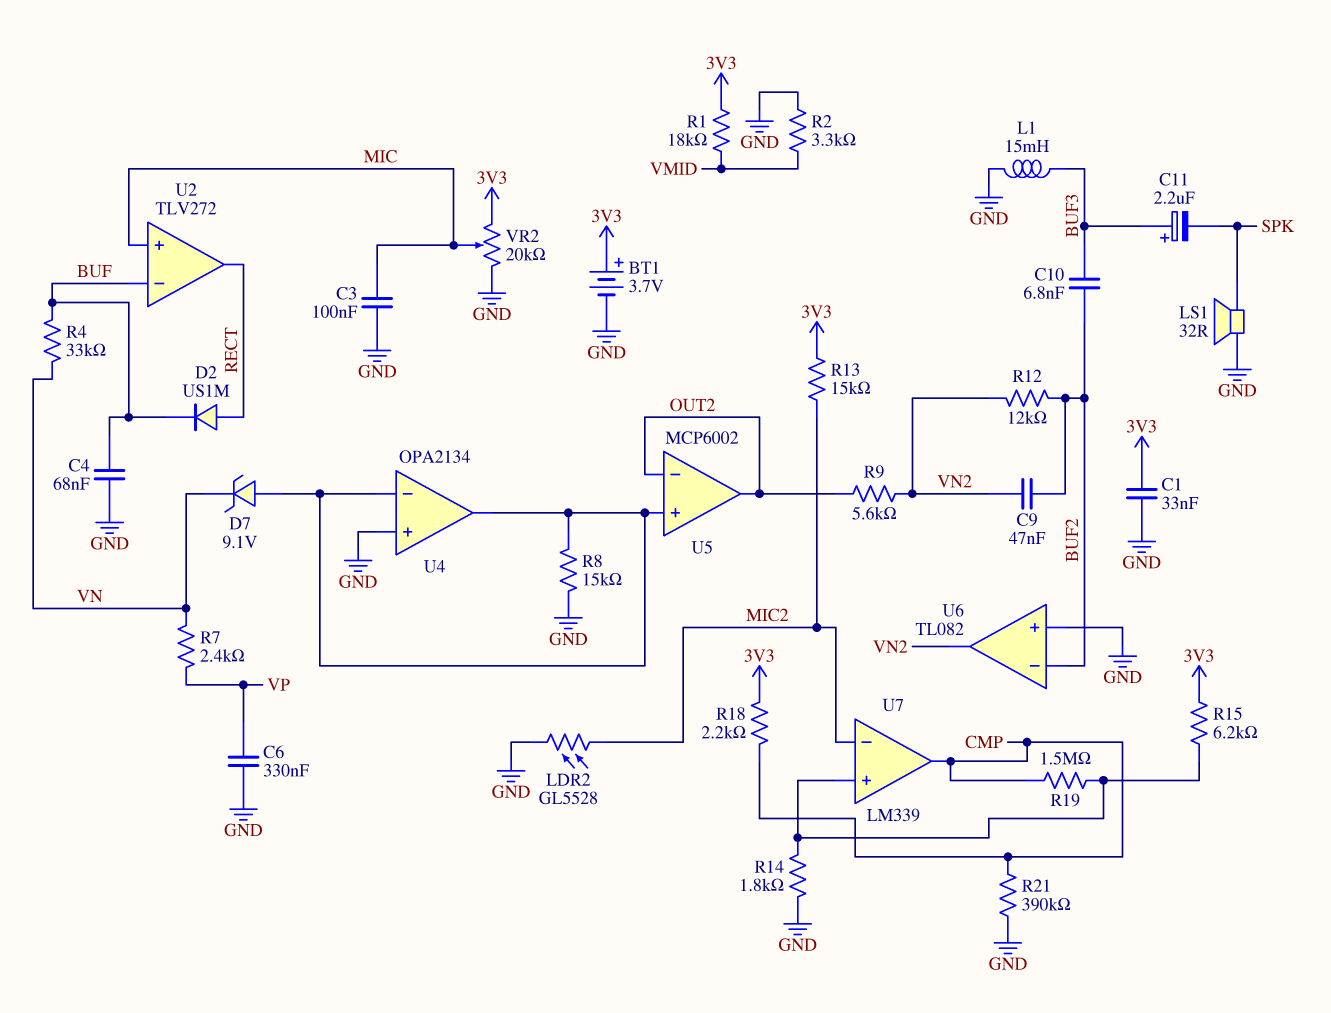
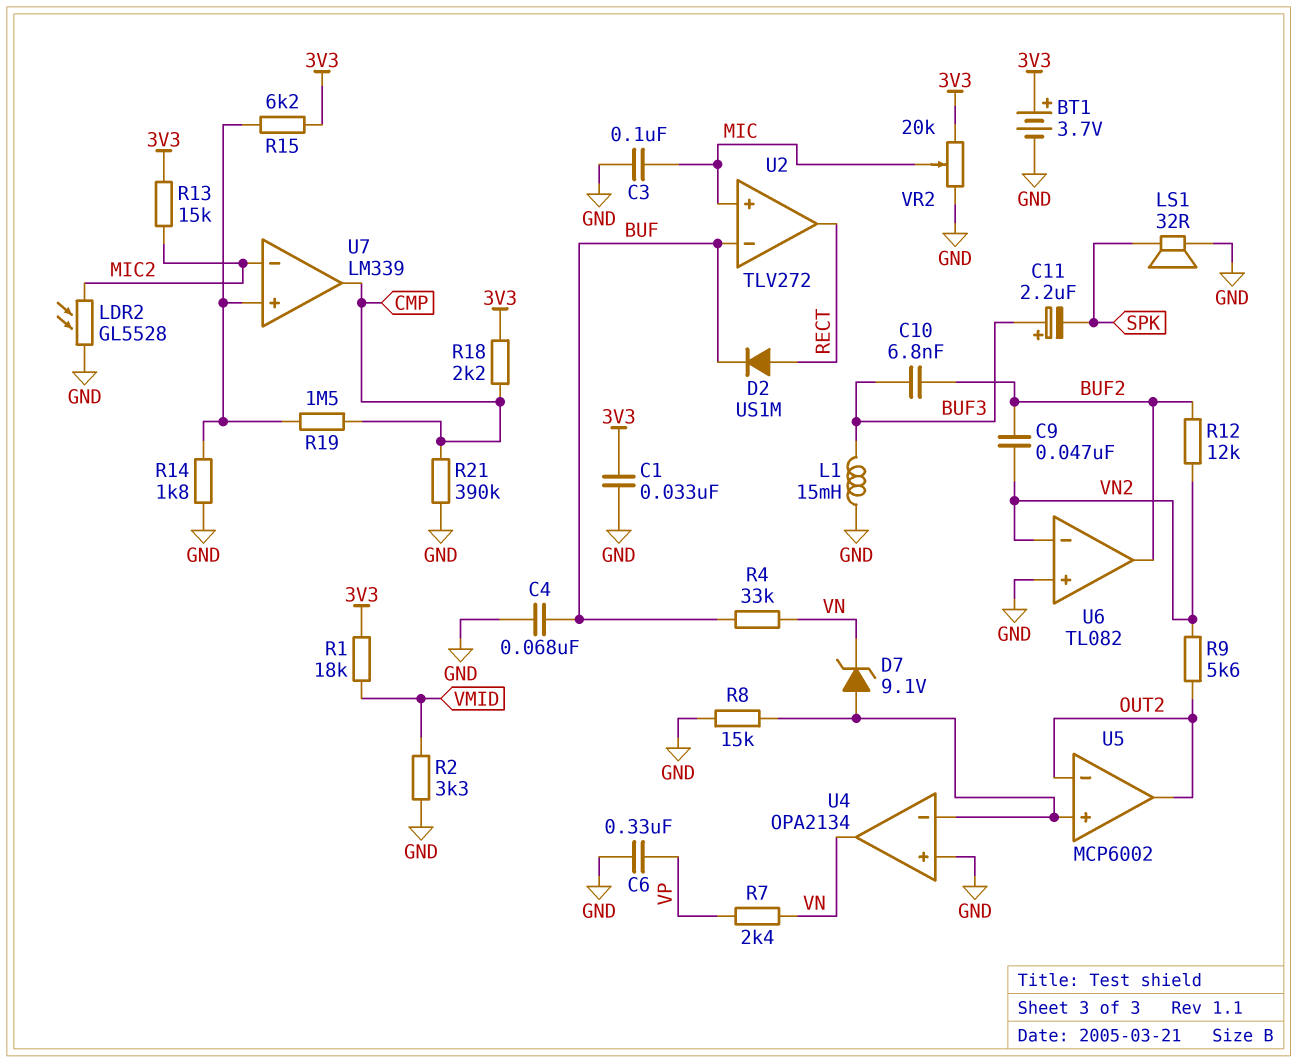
U4 pin out: U4/in- -> VN
U6 pin in-: BUF2 -> VN2
U6 pin out: VN2 -> BUF2

